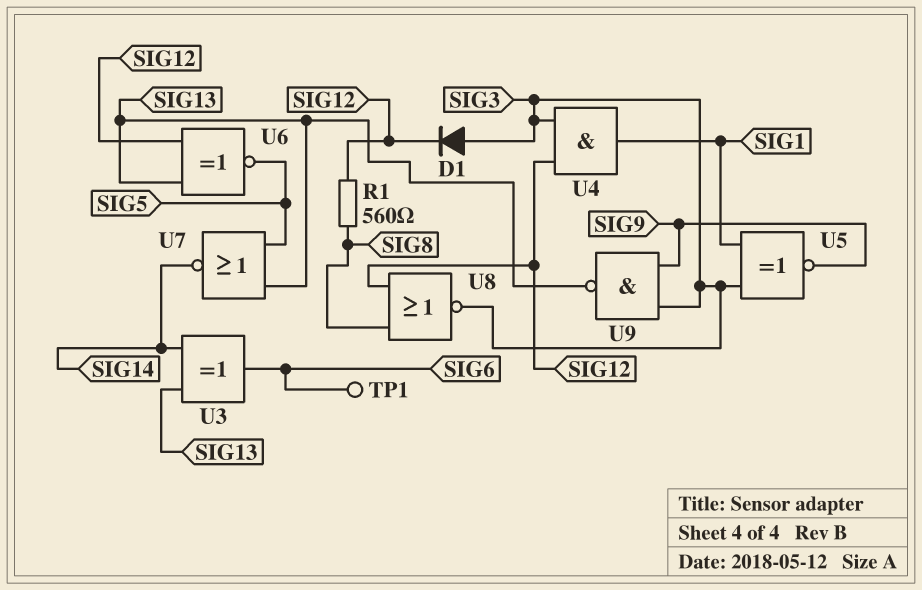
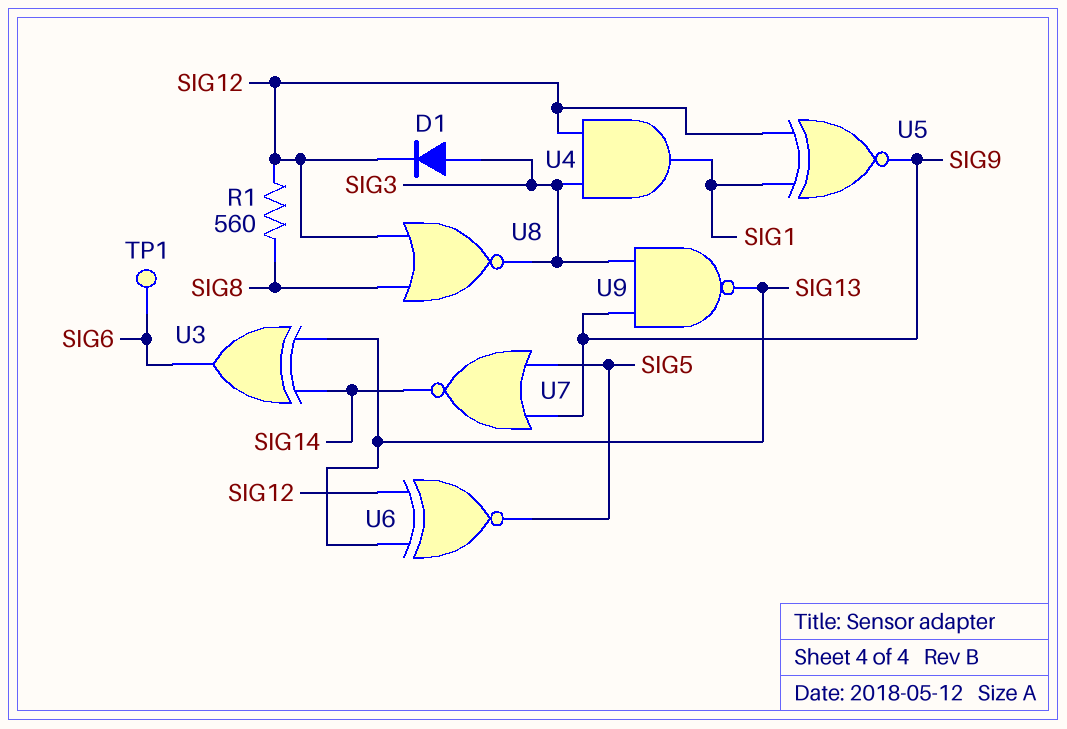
U5: XNOR (in SIG1, in SIG3, out SIG9) -> XNOR (in SIG1, in SIG12, out SIG9)
U7: NOR (in SIG5, in SIG13, out SIG14) -> NOR (in SIG5, in SIG9, out SIG14)

